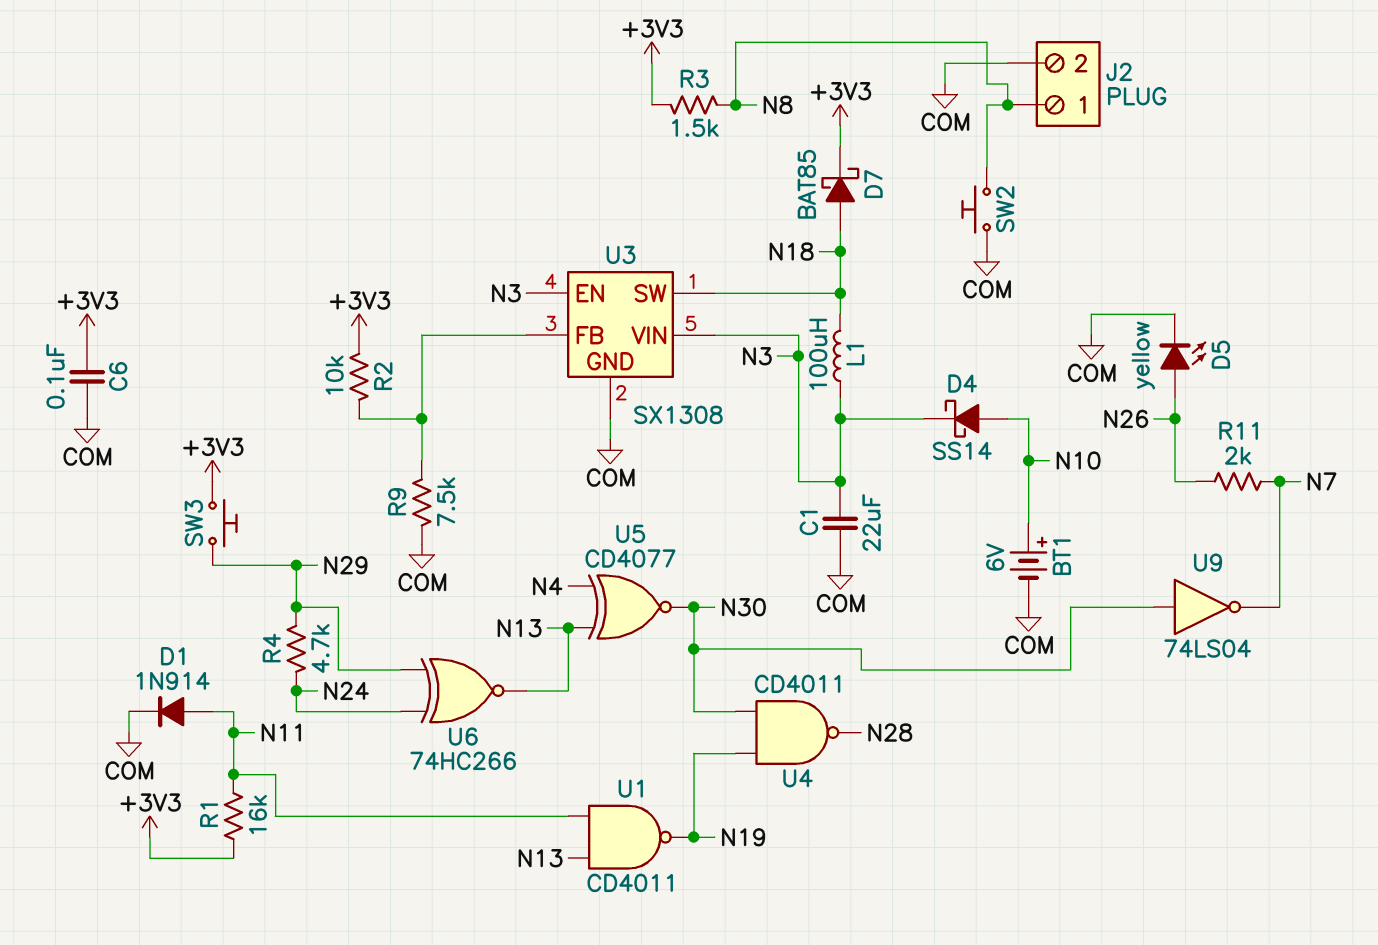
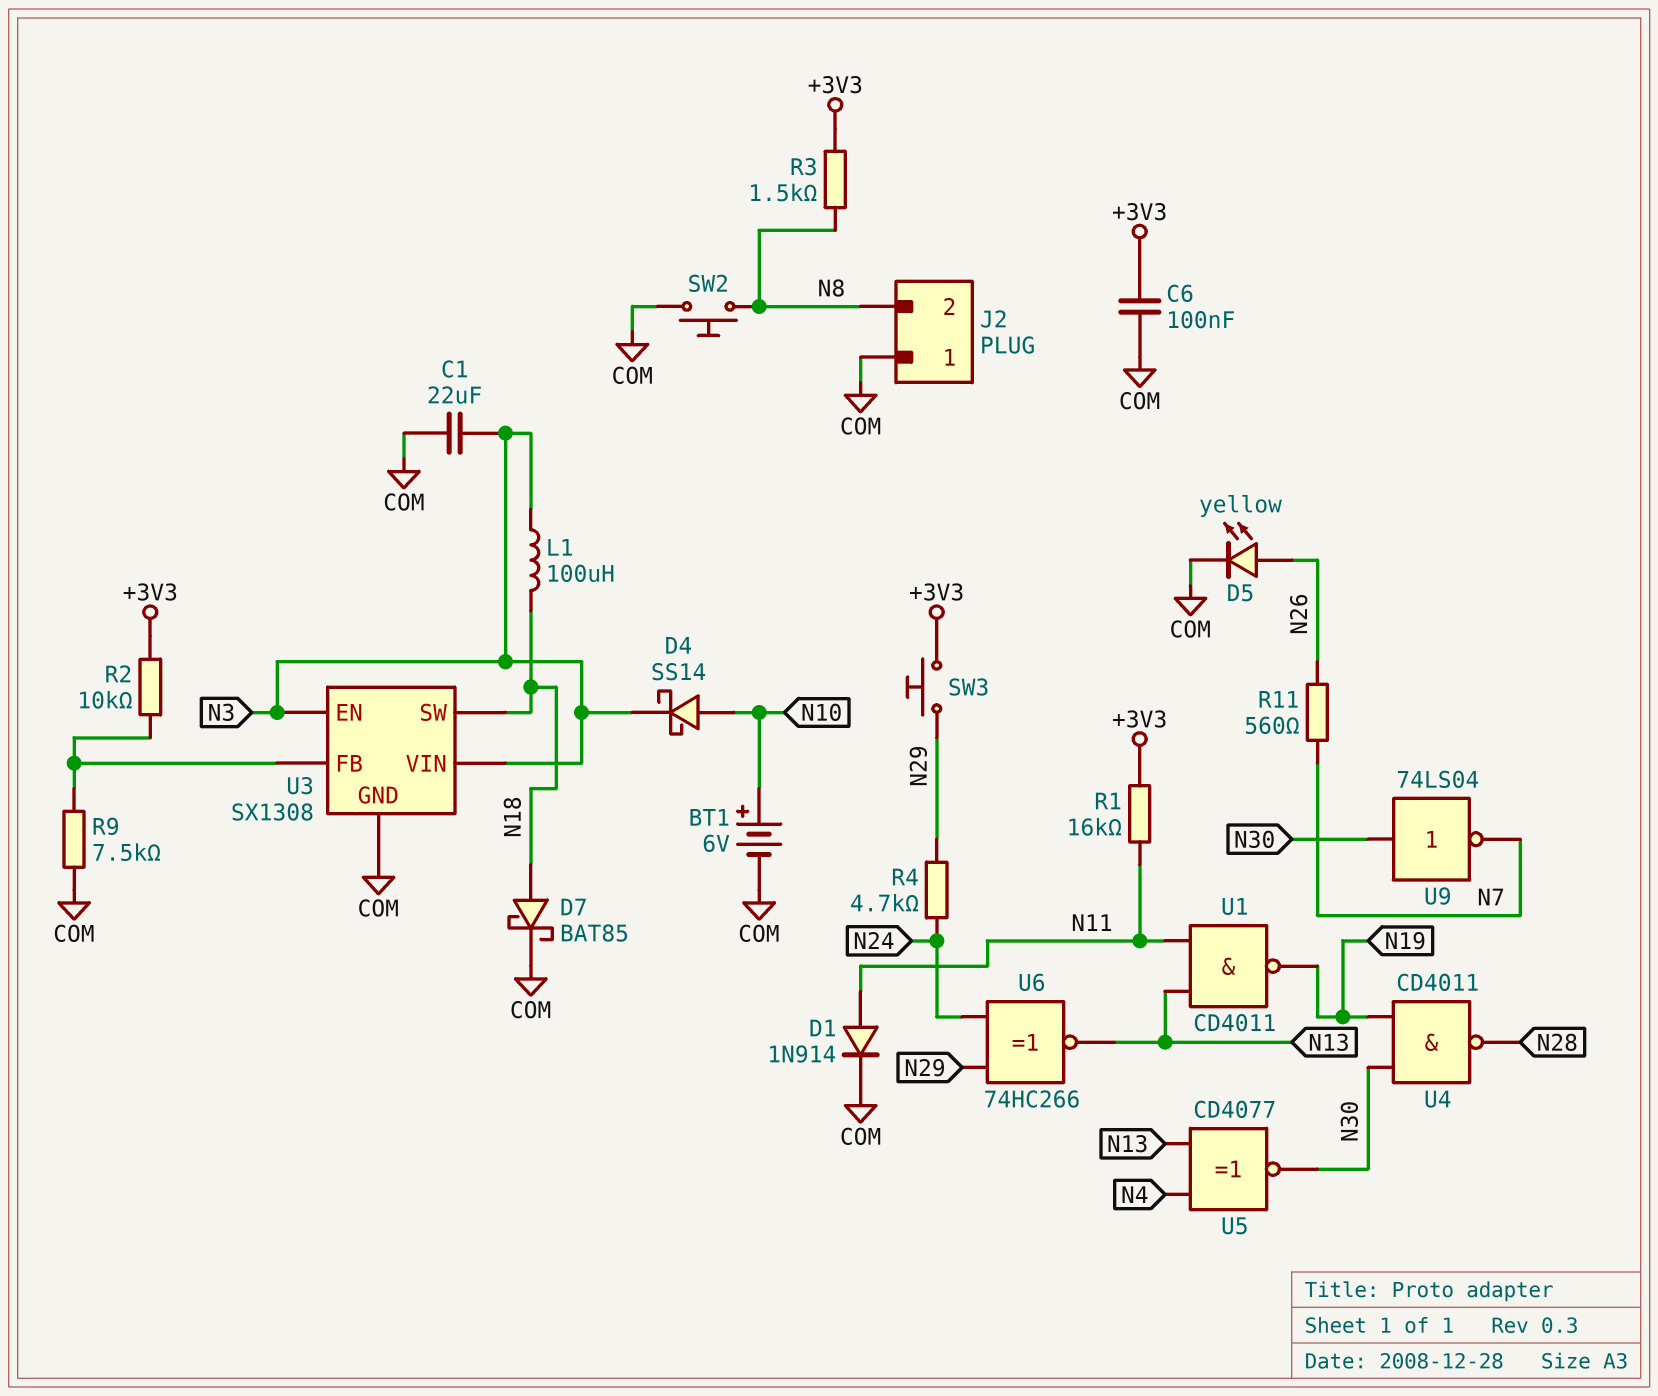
D7: schottky BAT85 (A N18, K +3V3) -> schottky BAT85 (A N18, K COM)
J2 pin 1: N8 -> COM
J2 pin 2: COM -> N8
R11: 2k (N7, N26) -> 560 (N7, N26)

